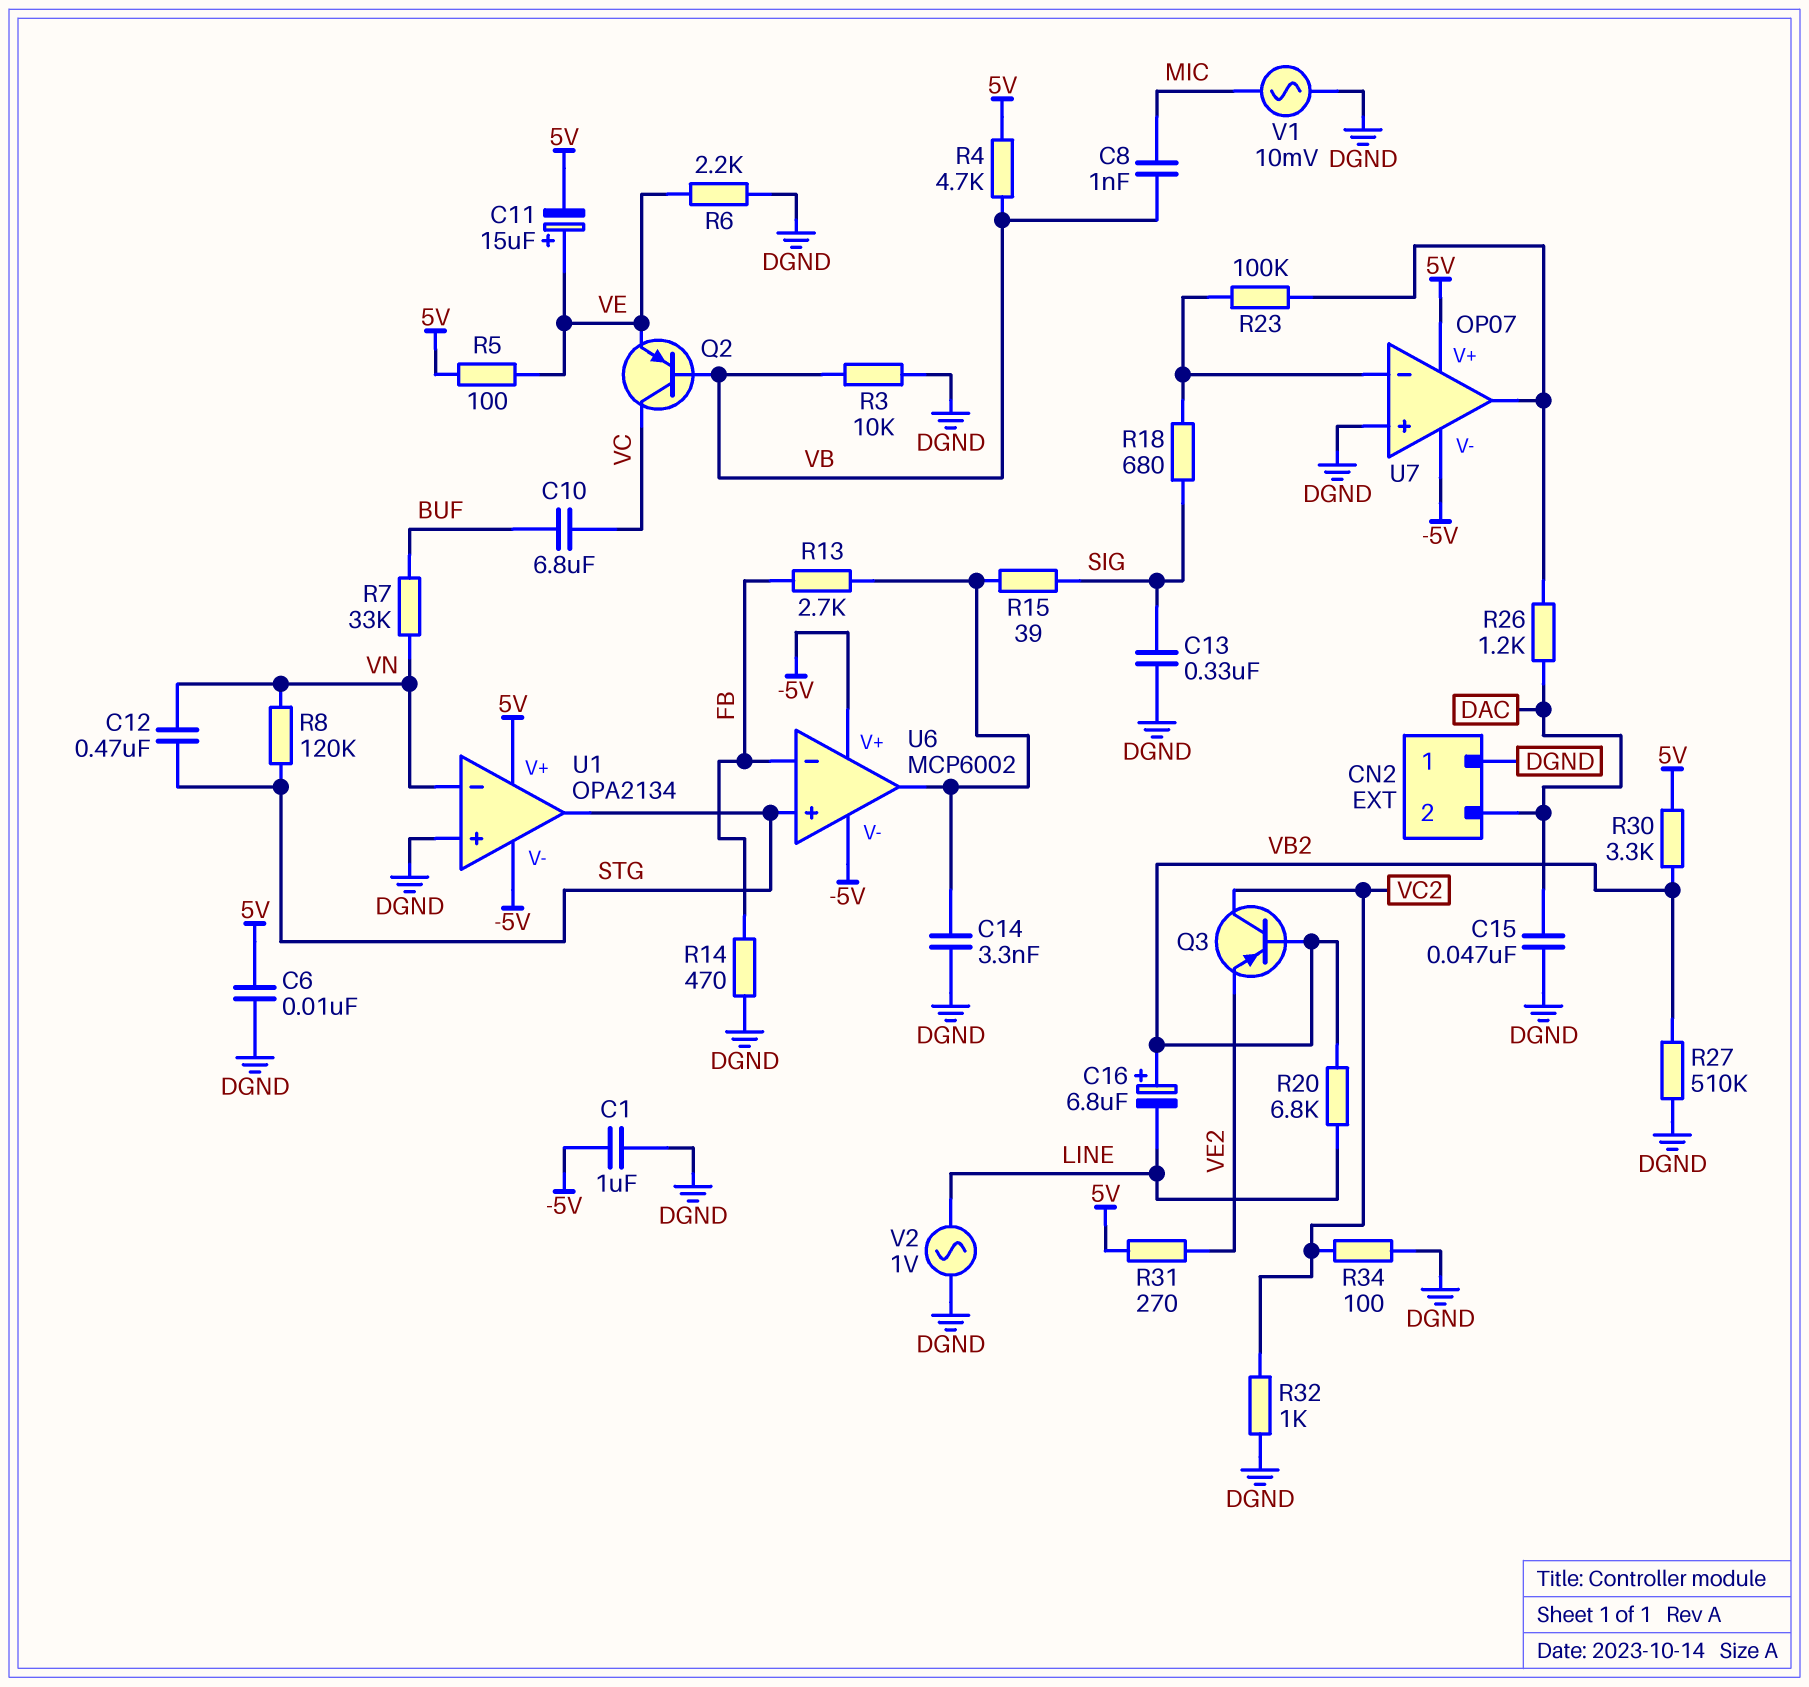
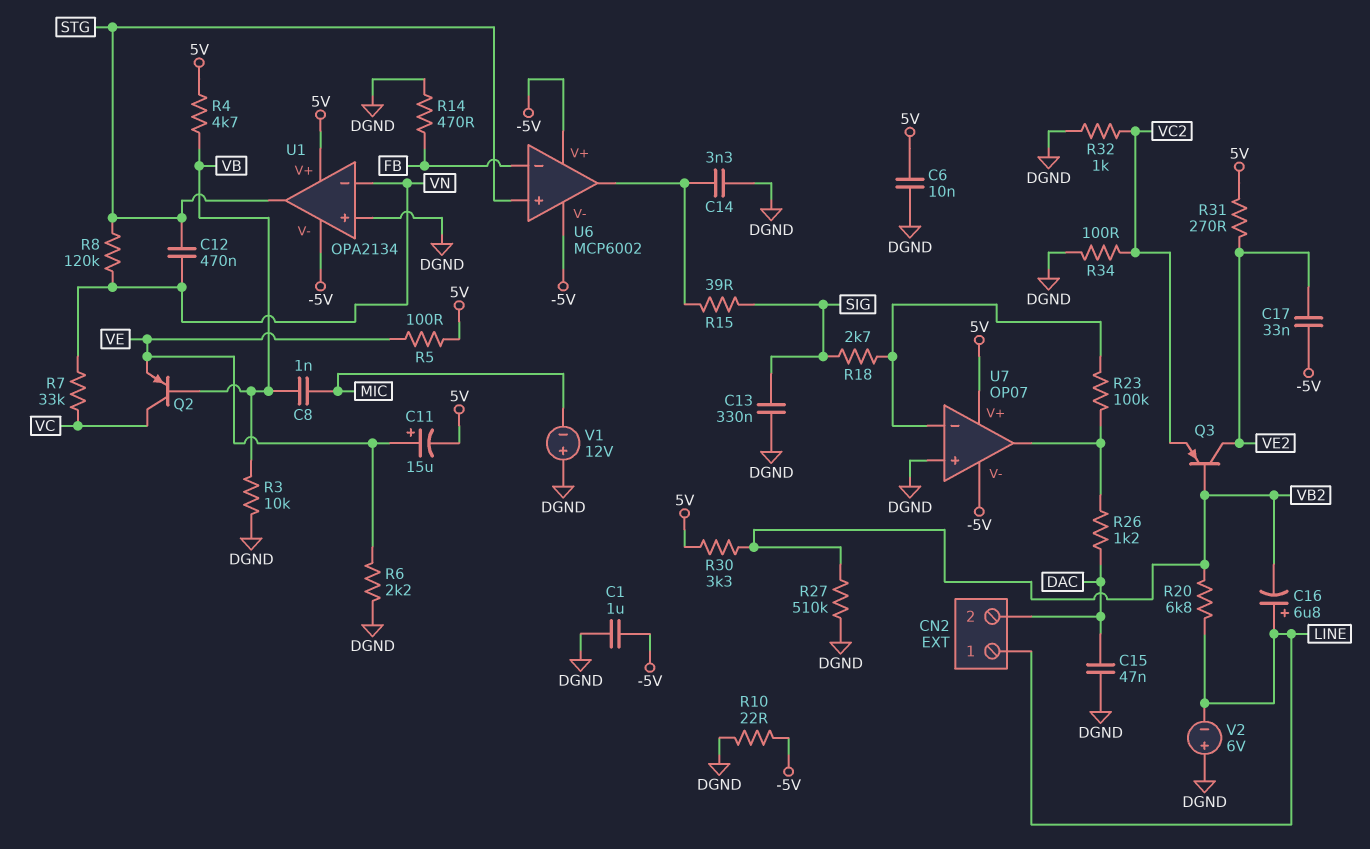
C10: 6.8uF (BUF, VC) -> none
C16: 6.8uF (plus VB2, minus LINE) -> 6.8uF (plus LINE, minus VB2)
C17: none -> 33nF (-5V, VE2)
CN2 pin 1: DGND -> LINE
Q3: PNP (B VB2, C VC2, E VE2) -> PNP (B VB2, C VE2, E VC2)
R7: 33k (BUF, VN) -> 33k (VC, VN)
R10: none -> 22 (-5V, DGND)
R13: 2.7k (FB, U6/out) -> none
R18: 680 (SIG, U7/in-) -> 2.7k (SIG, U7/in-)
V1: AC 10mV (DGND, MIC) -> 12V (plus DGND, minus MIC)
V2: AC 1V (DGND, LINE) -> 6V (plus DGND, minus LINE)

